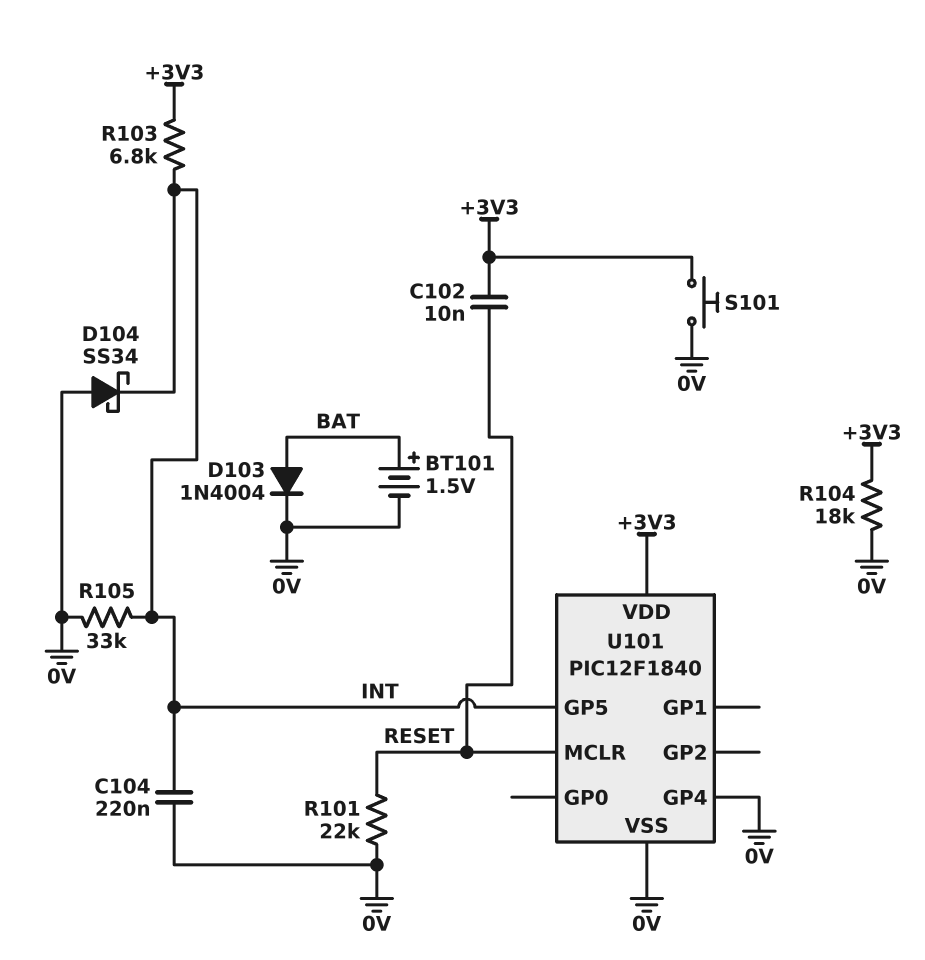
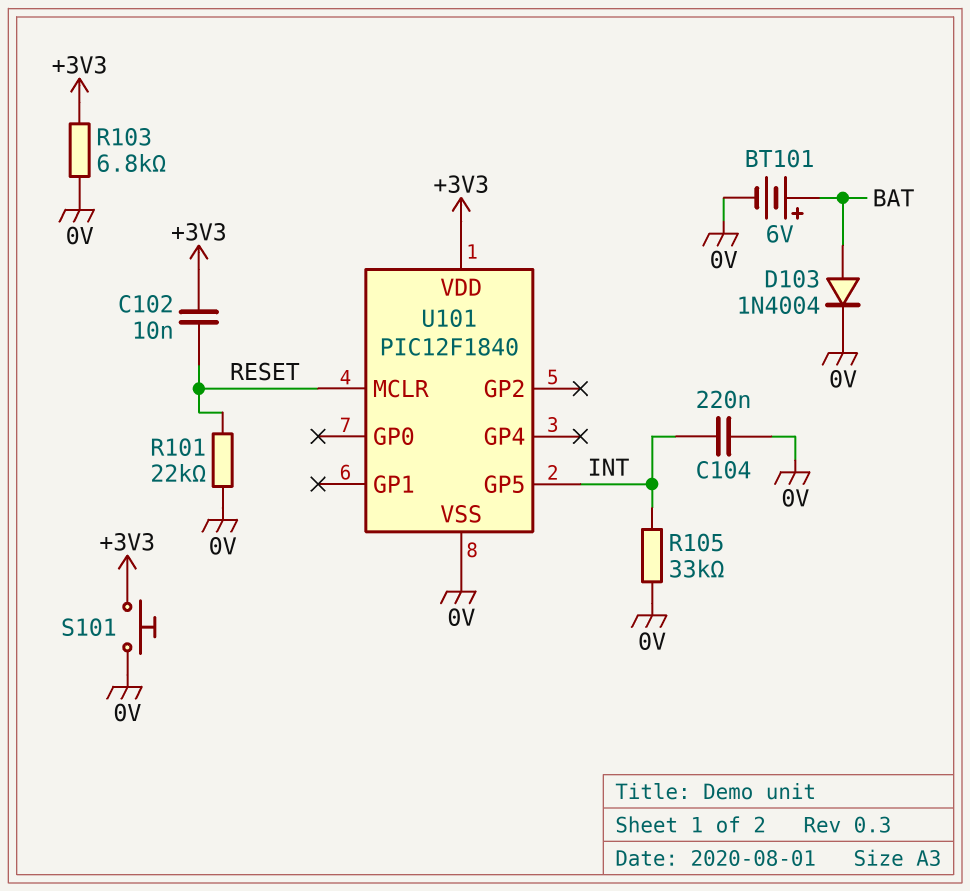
BT101: 1.5V (plus BAT, minus 0V) -> 6V (plus BAT, minus 0V)
D104: schottky SS34 (A 0V, K INT) -> none
R103: 6.8k (+3V3, INT) -> 6.8k (+3V3, 0V)
R104: 18k (+3V3, 0V) -> none
U101 pin GP4: 0V -> none

